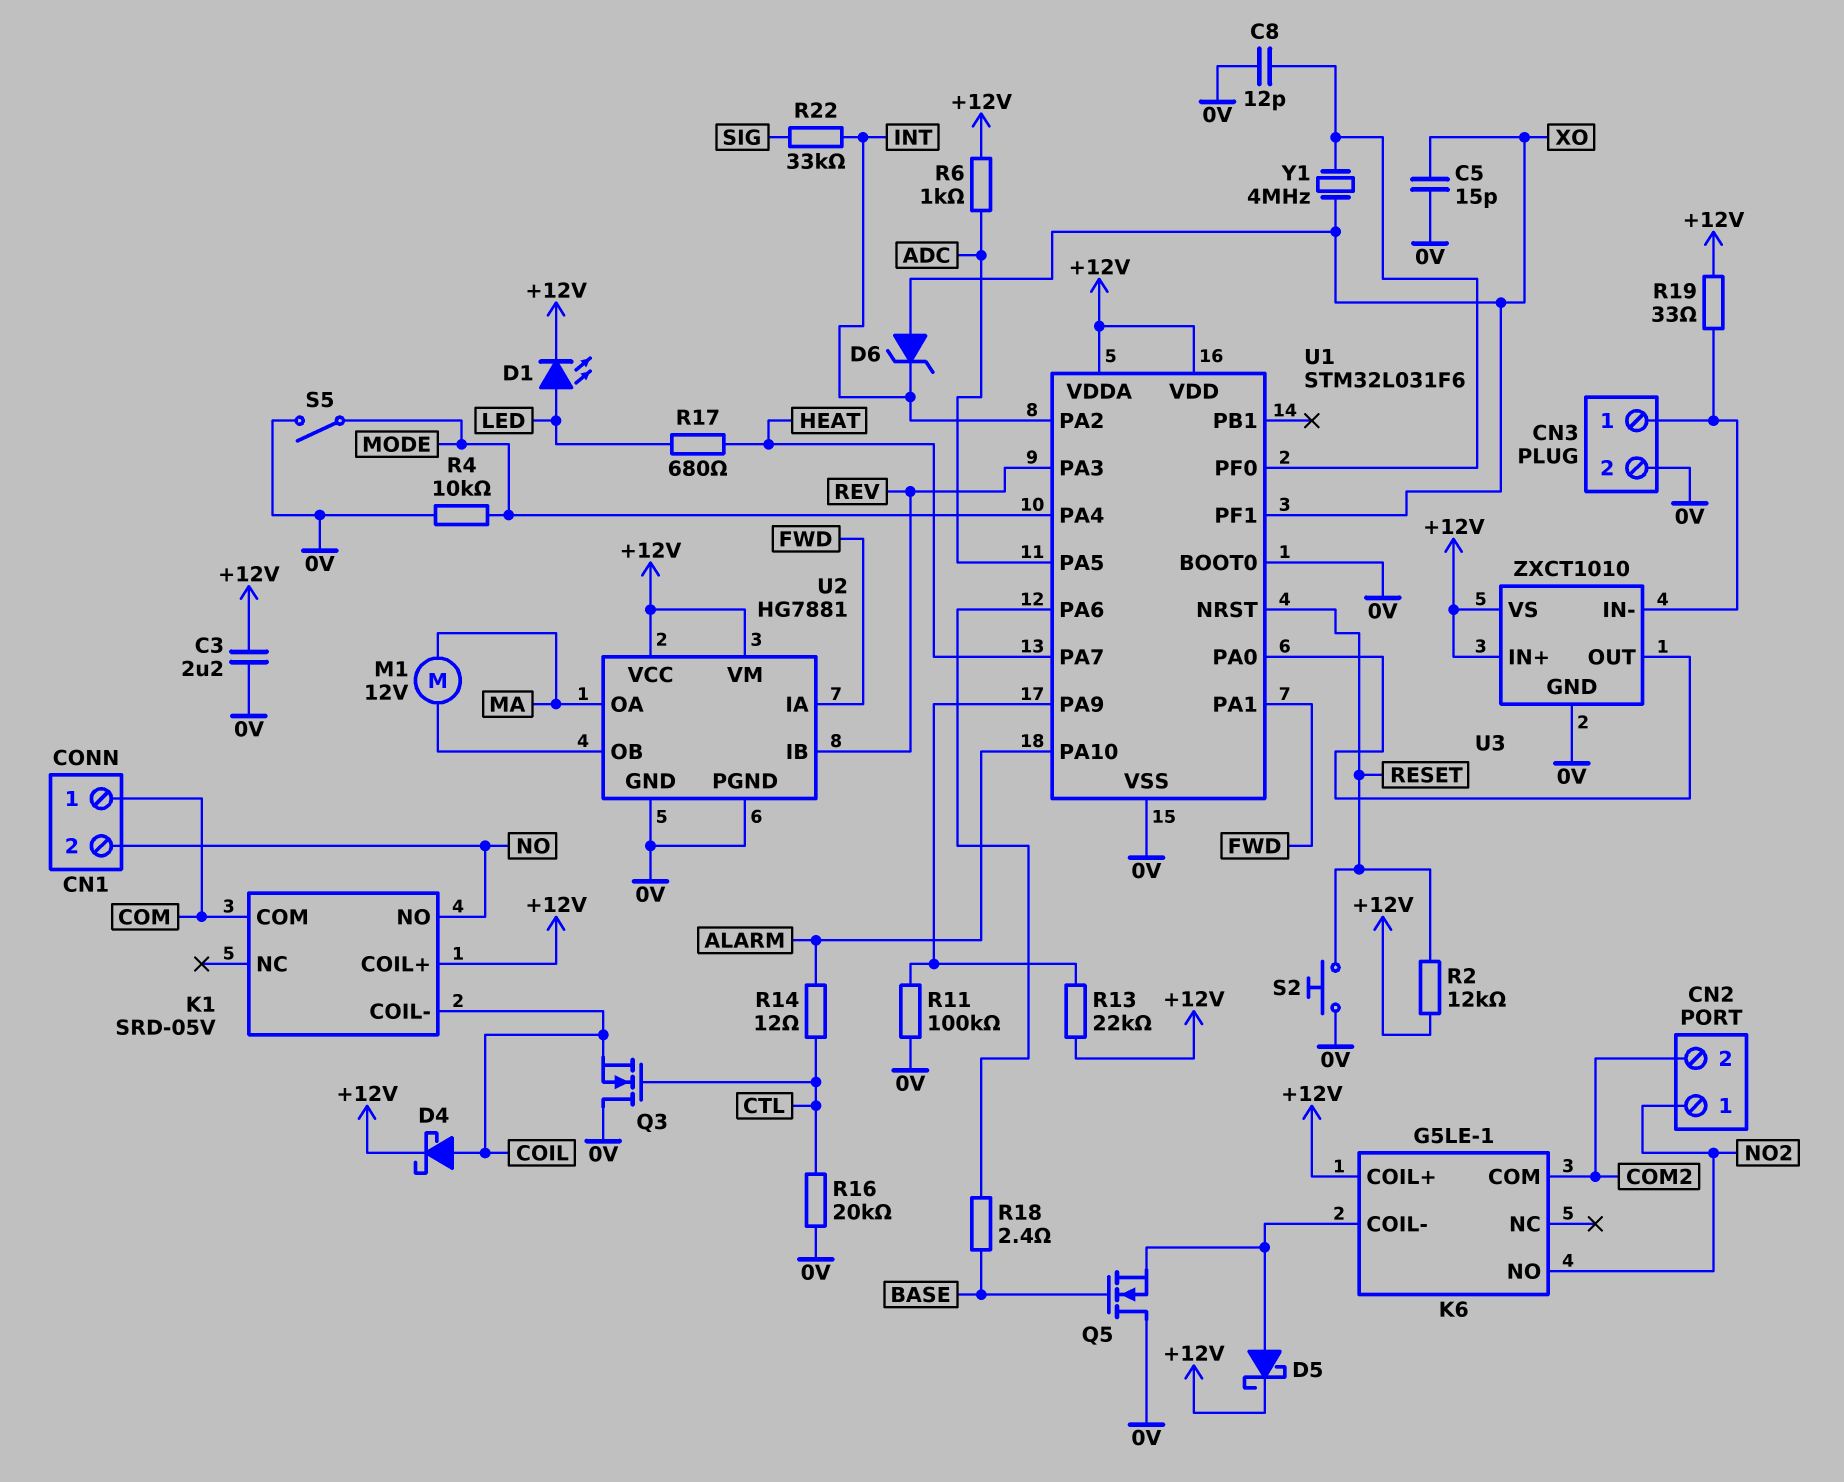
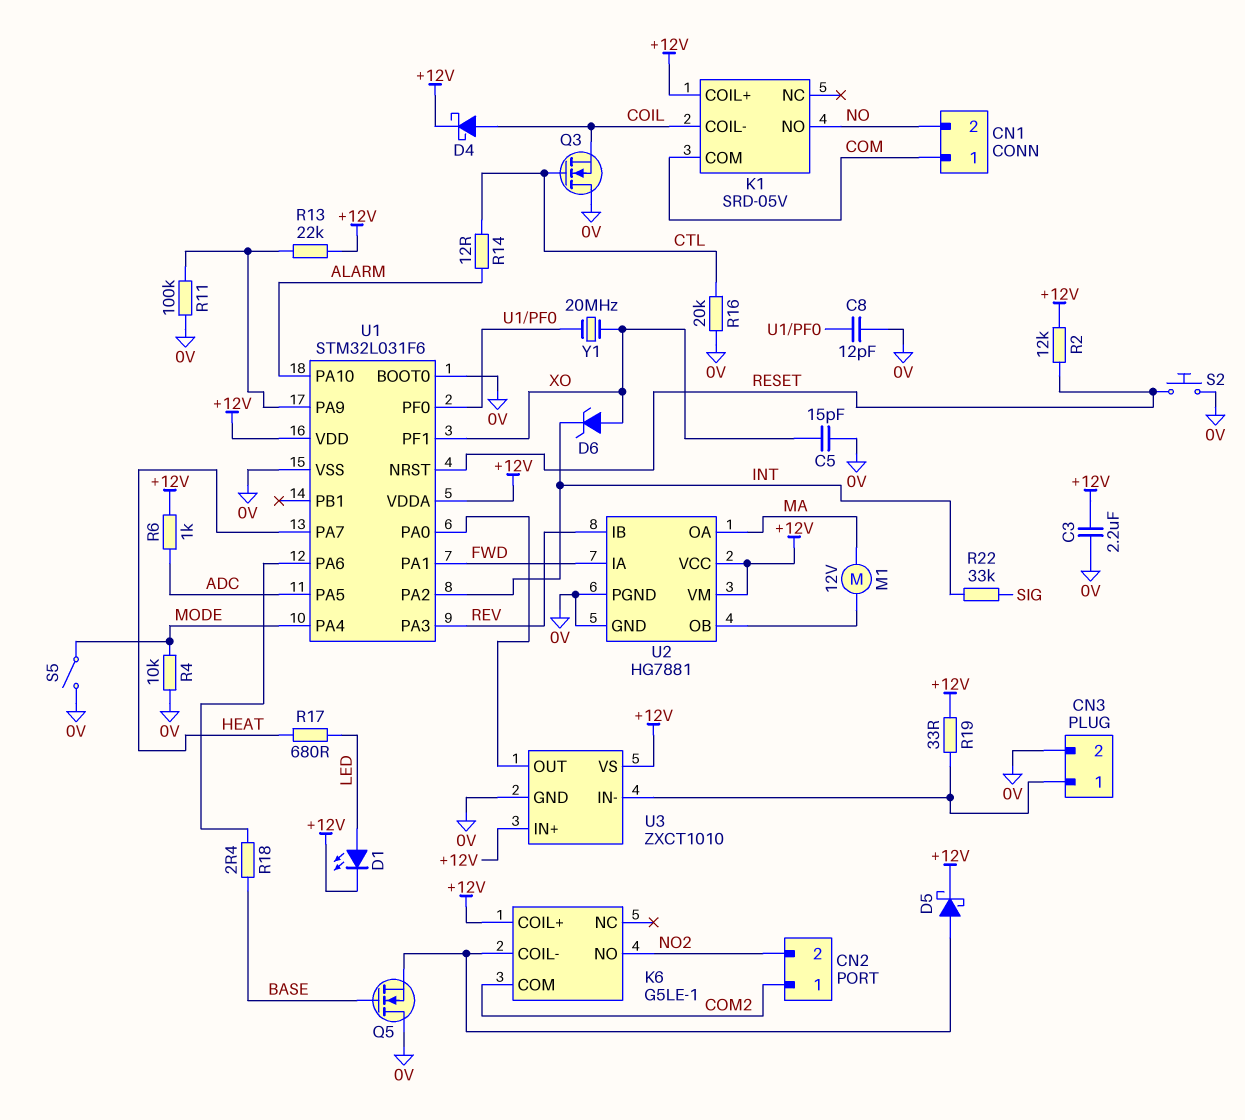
CN2 pin 1: NO2 -> COM2
CN2 pin 2: COM2 -> NO2
Y1: 4MHz (U1/PF0, XO) -> 20MHz (U1/PF0, XO)

